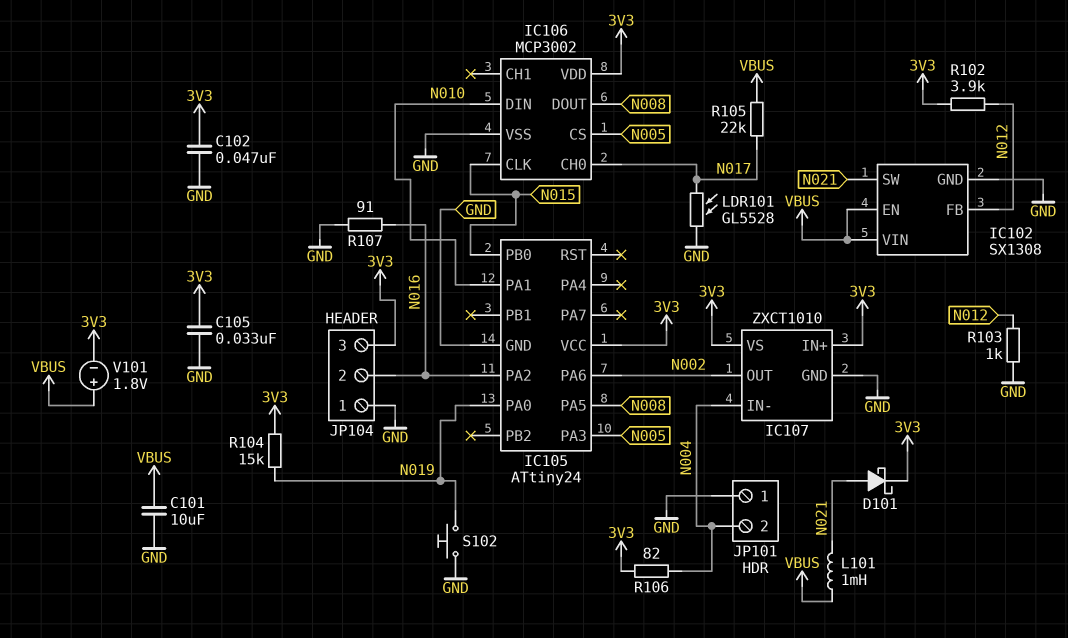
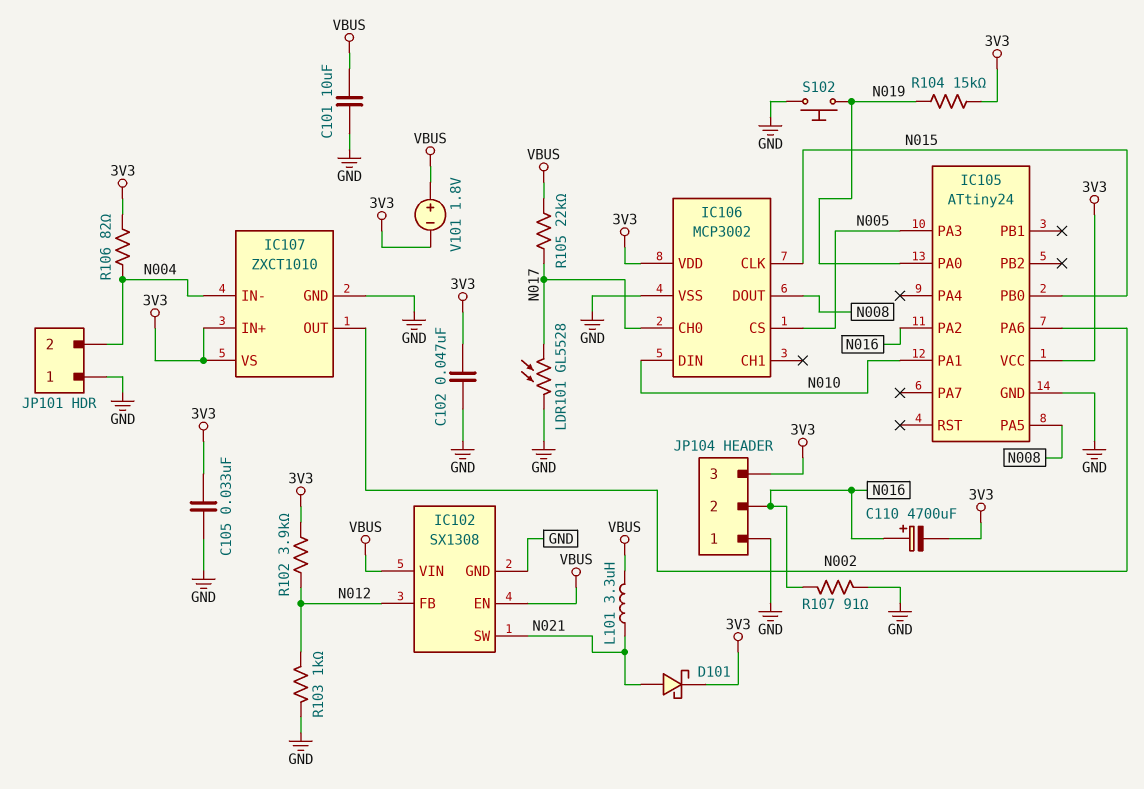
C110: none -> 4700uF (plus N016, minus 3V3)
L101: 1mH (N021, VBUS) -> 3.3uH (N021, VBUS)

